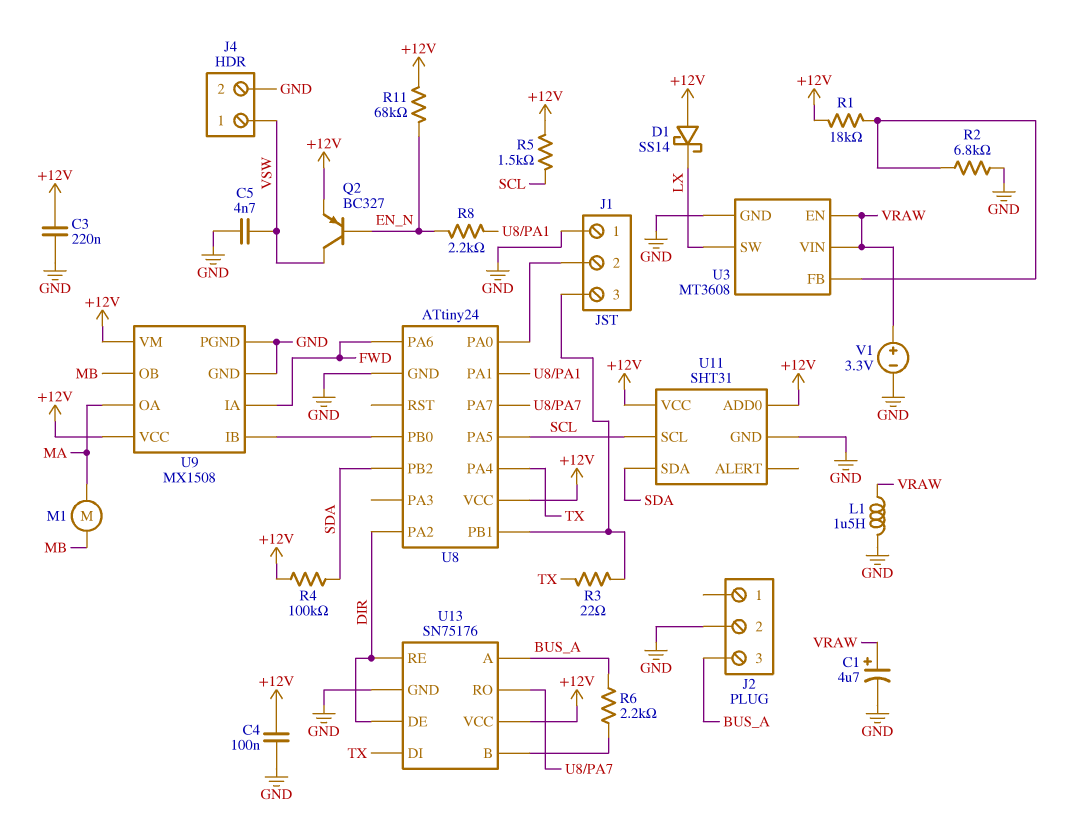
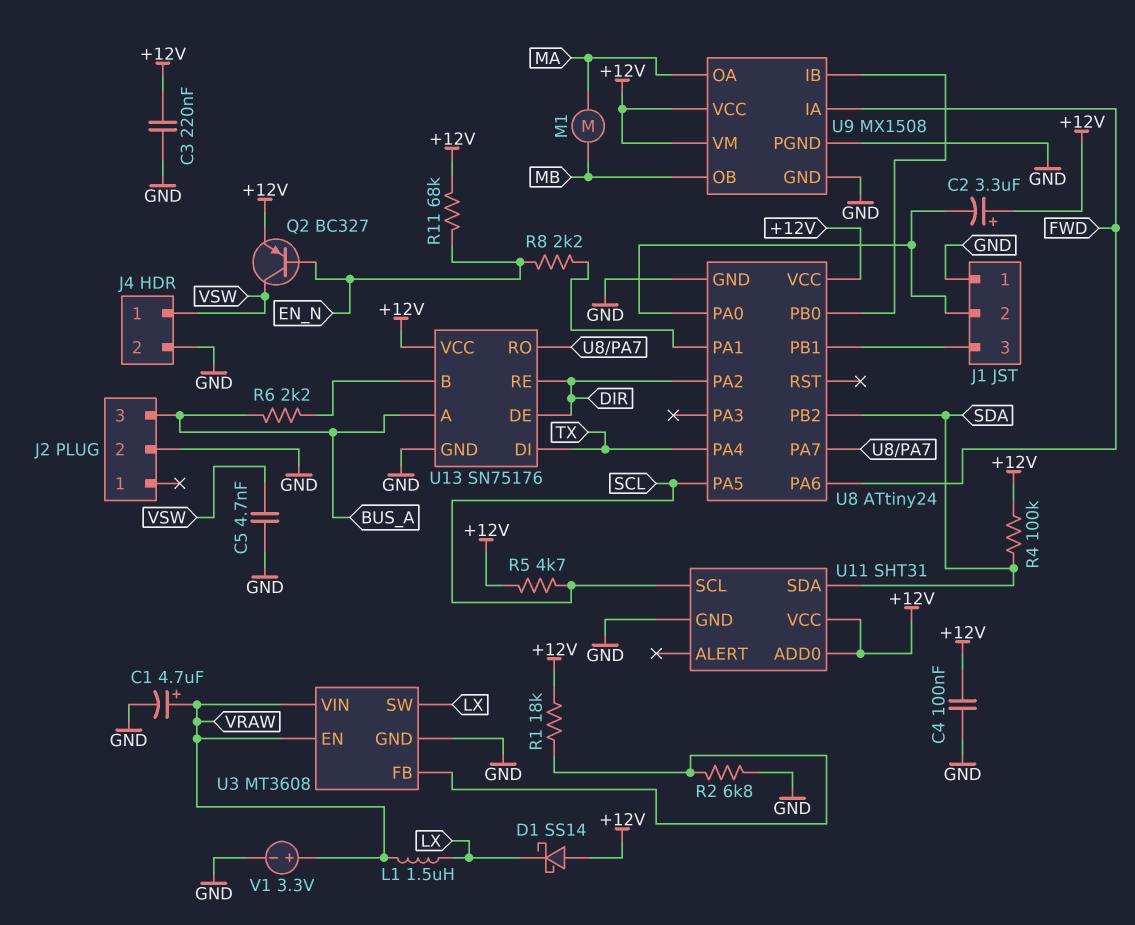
C2: none -> 3.3uF (plus +12V, minus J1/2)
L1: 1.5uH (GND, VRAW) -> 1.5uH (LX, VRAW)
R3: 22 (J1/3, TX) -> none
R5: 1.5k (+12V, SCL) -> 4.7k (+12V, SCL)

